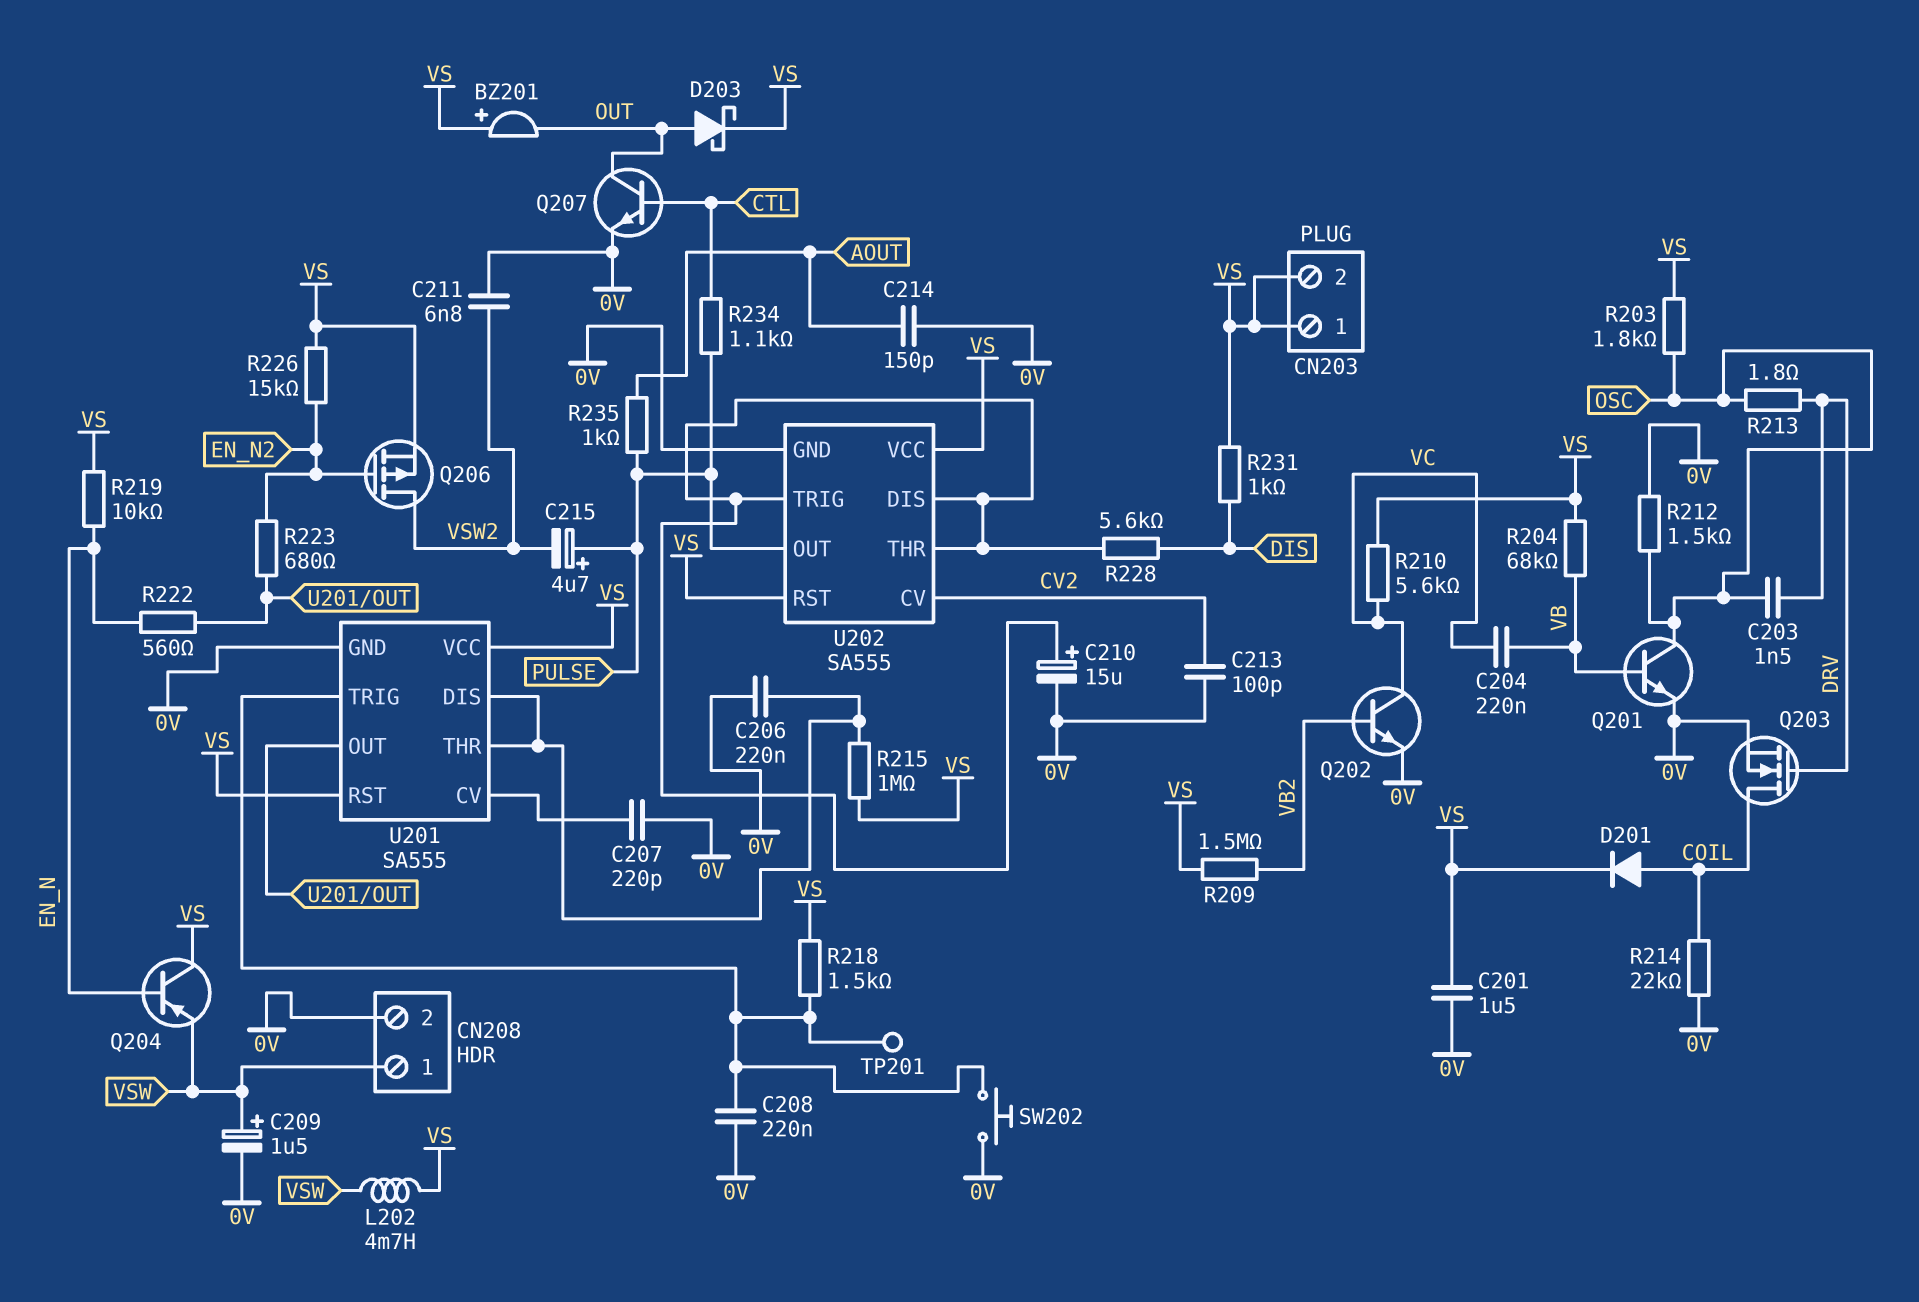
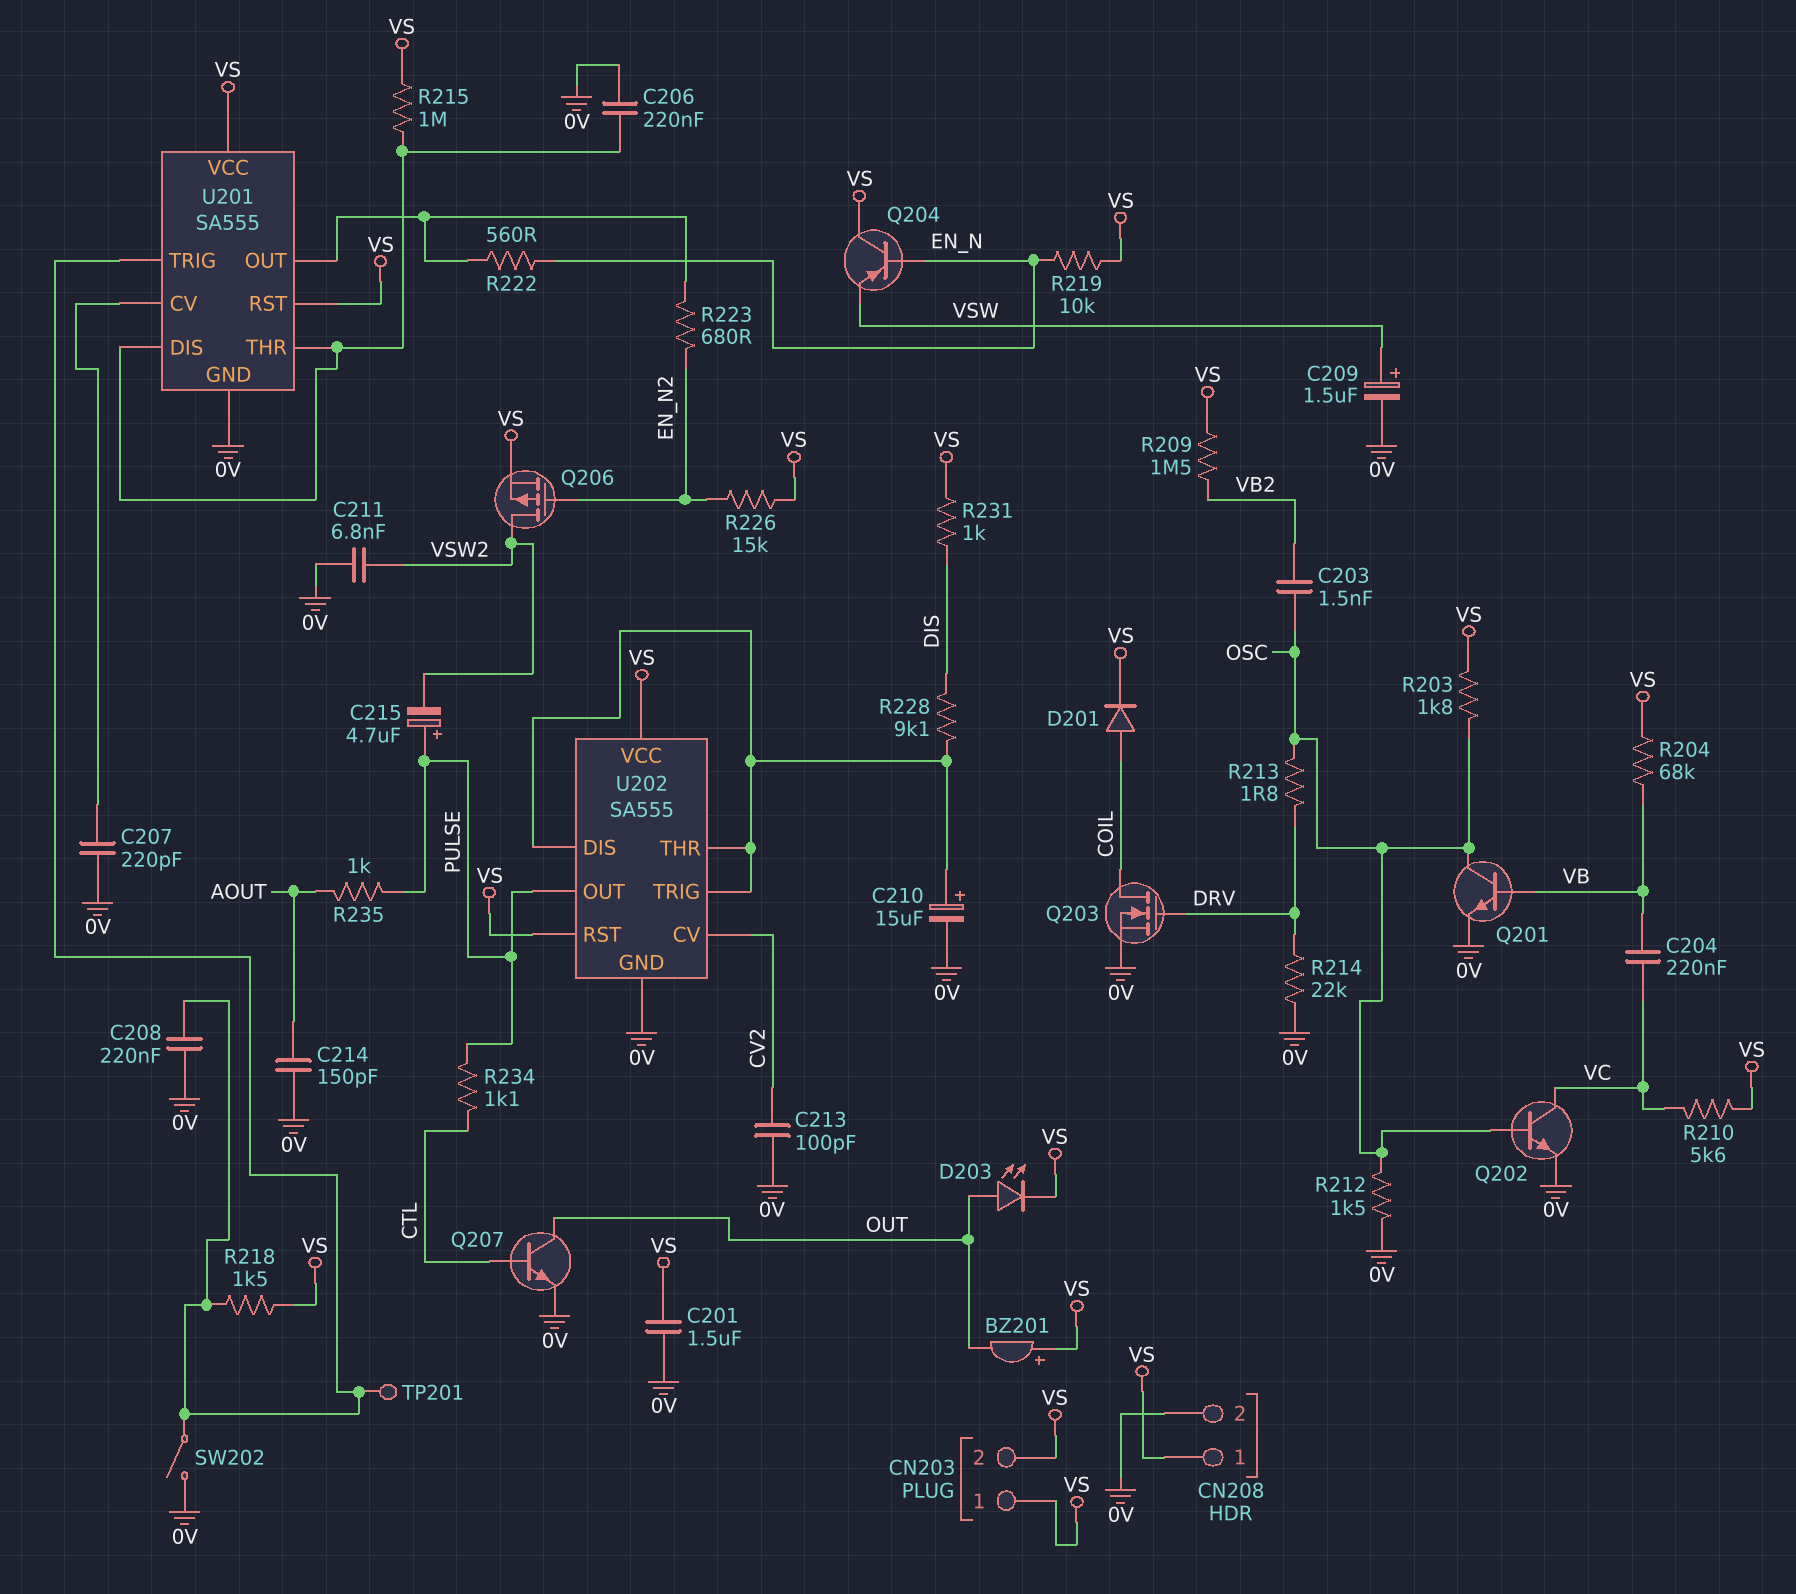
C203: 1.5nF (DRV, OSC) -> 1.5nF (OSC, VB2)
CN208 pin 1: VSW -> VS
D203: schottky (A OUT, K VS) -> LED (A OUT, K VS)
L202: 4.7mH (VS, VSW) -> none
Q202: NPN (B VB2, C VC, E 0V) -> NPN (B OSC, C VC, E 0V)
R214: 22k (0V, COIL) -> 22k (0V, DRV)
R228: 5.6k (DIS, U202/DIS) -> 9.1k (DIS, U202/DIS)
SW202: button (0V, U201/TRIG) -> switch (0V, U201/TRIG)

